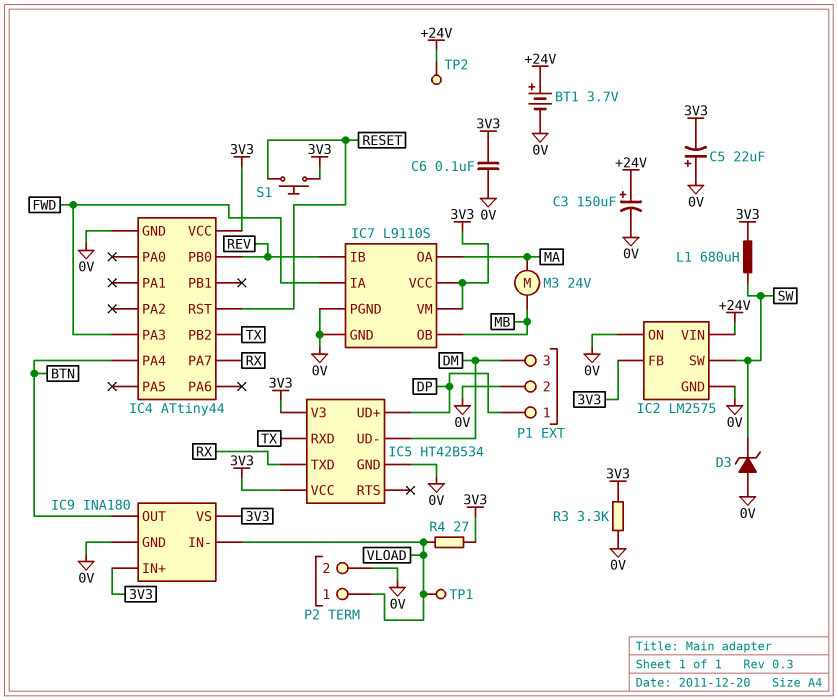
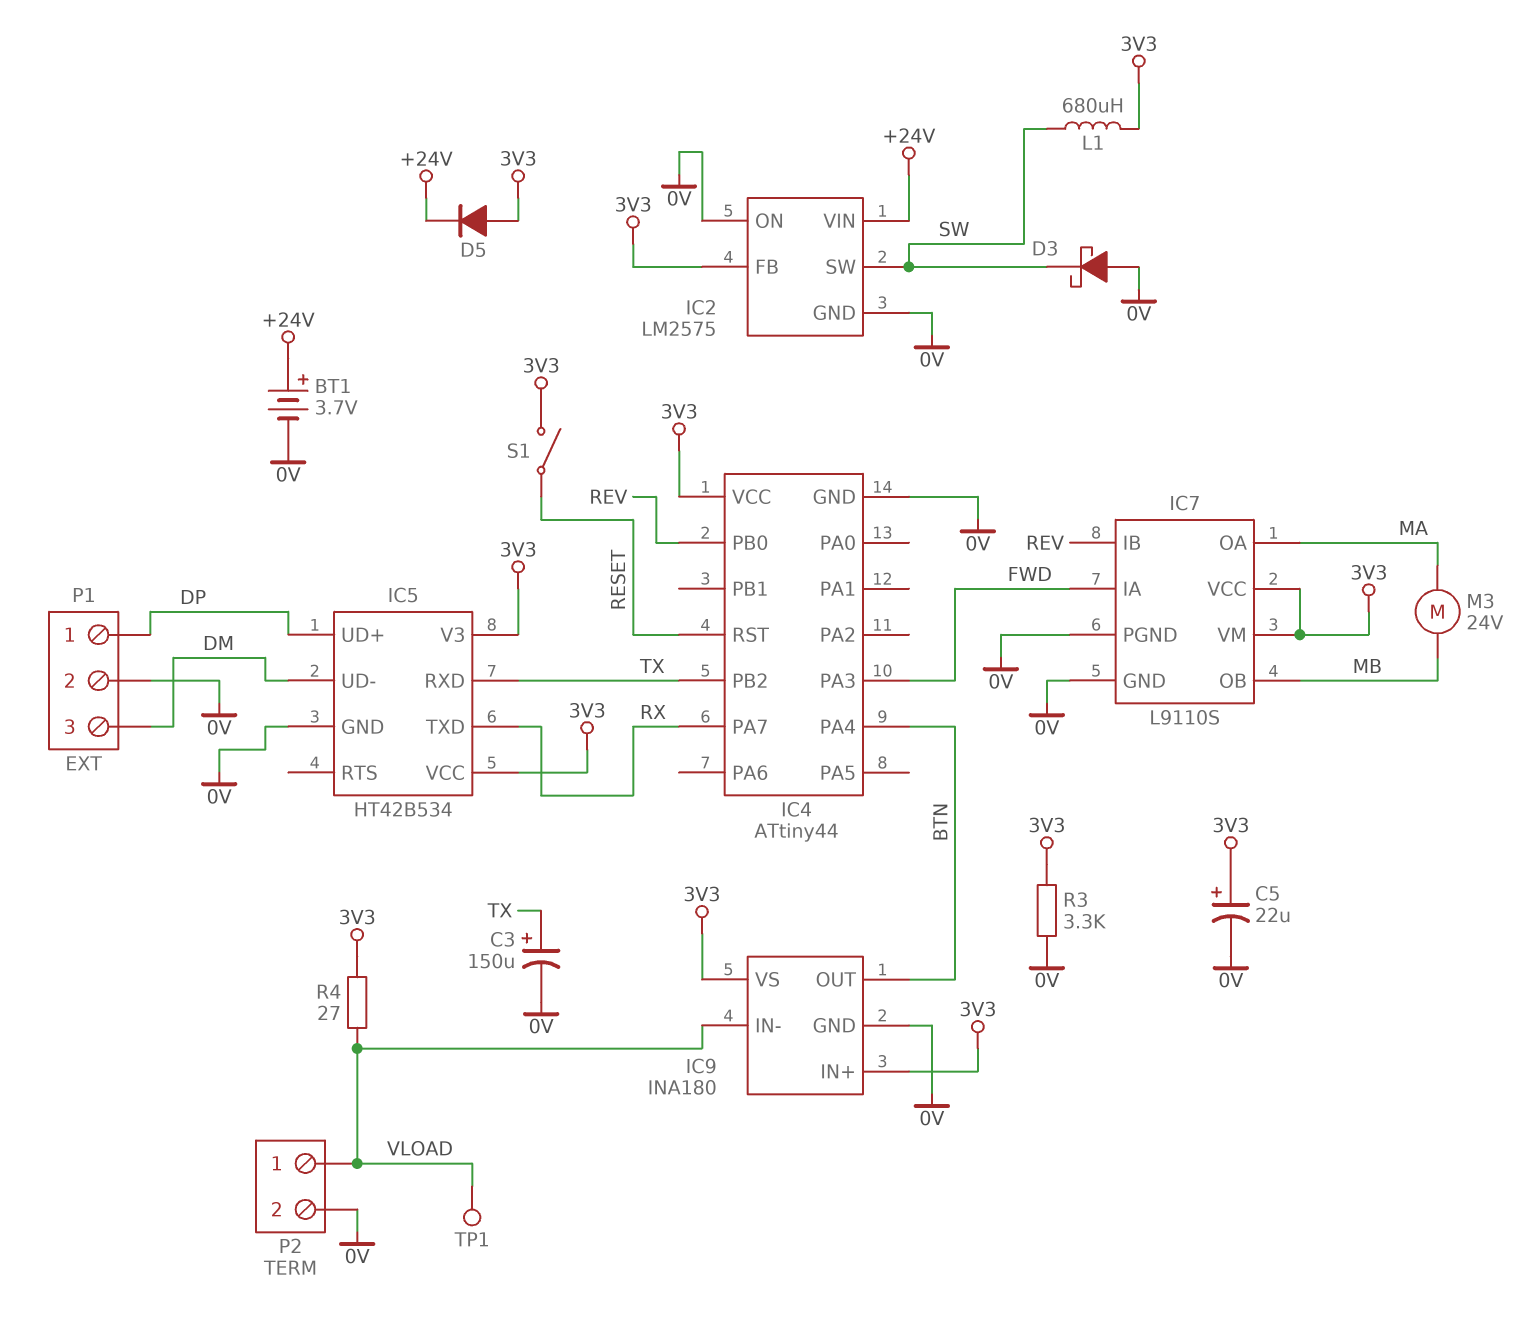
C3: 150uF (plus +24V, minus 0V) -> 150uF (plus TX, minus 0V)
C5: 22uF (plus 0V, minus 3V3) -> 22uF (plus 3V3, minus 0V)
C6: 100nF (0V, 3V3) -> none
D3: zener (A 0V, K SW) -> schottky (A 0V, K SW)
D5: none -> diode (A 3V3, K +24V)
S1: button (3V3, RESET) -> switch (3V3, RESET)
TP2: test point (+24V) -> none

